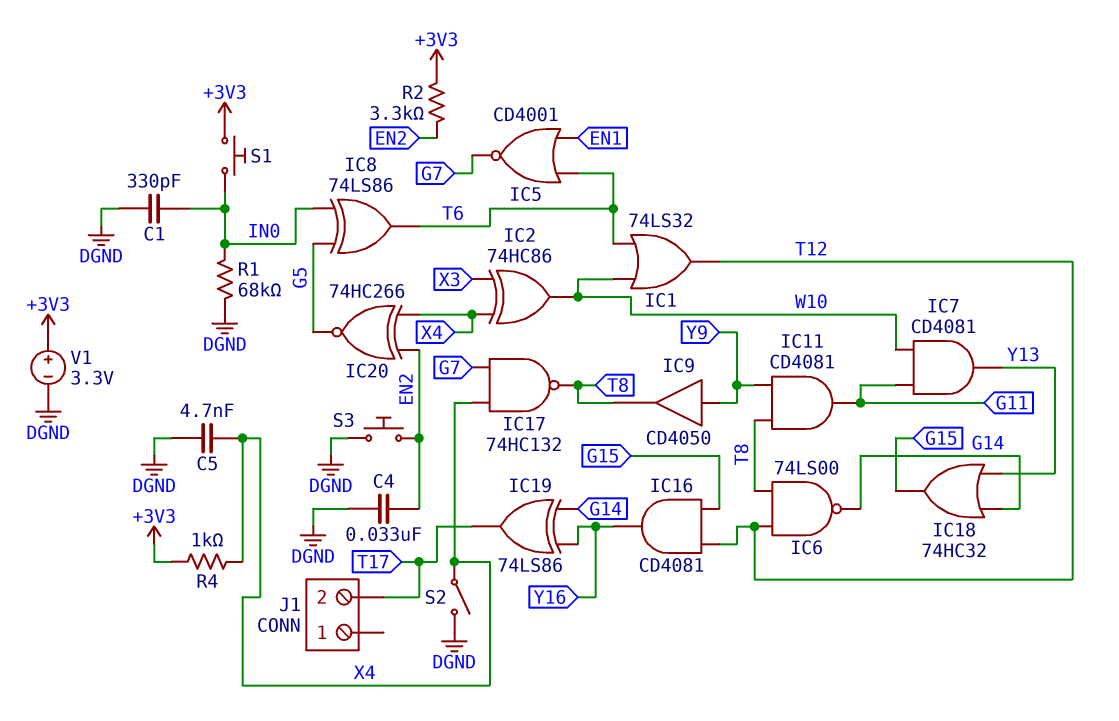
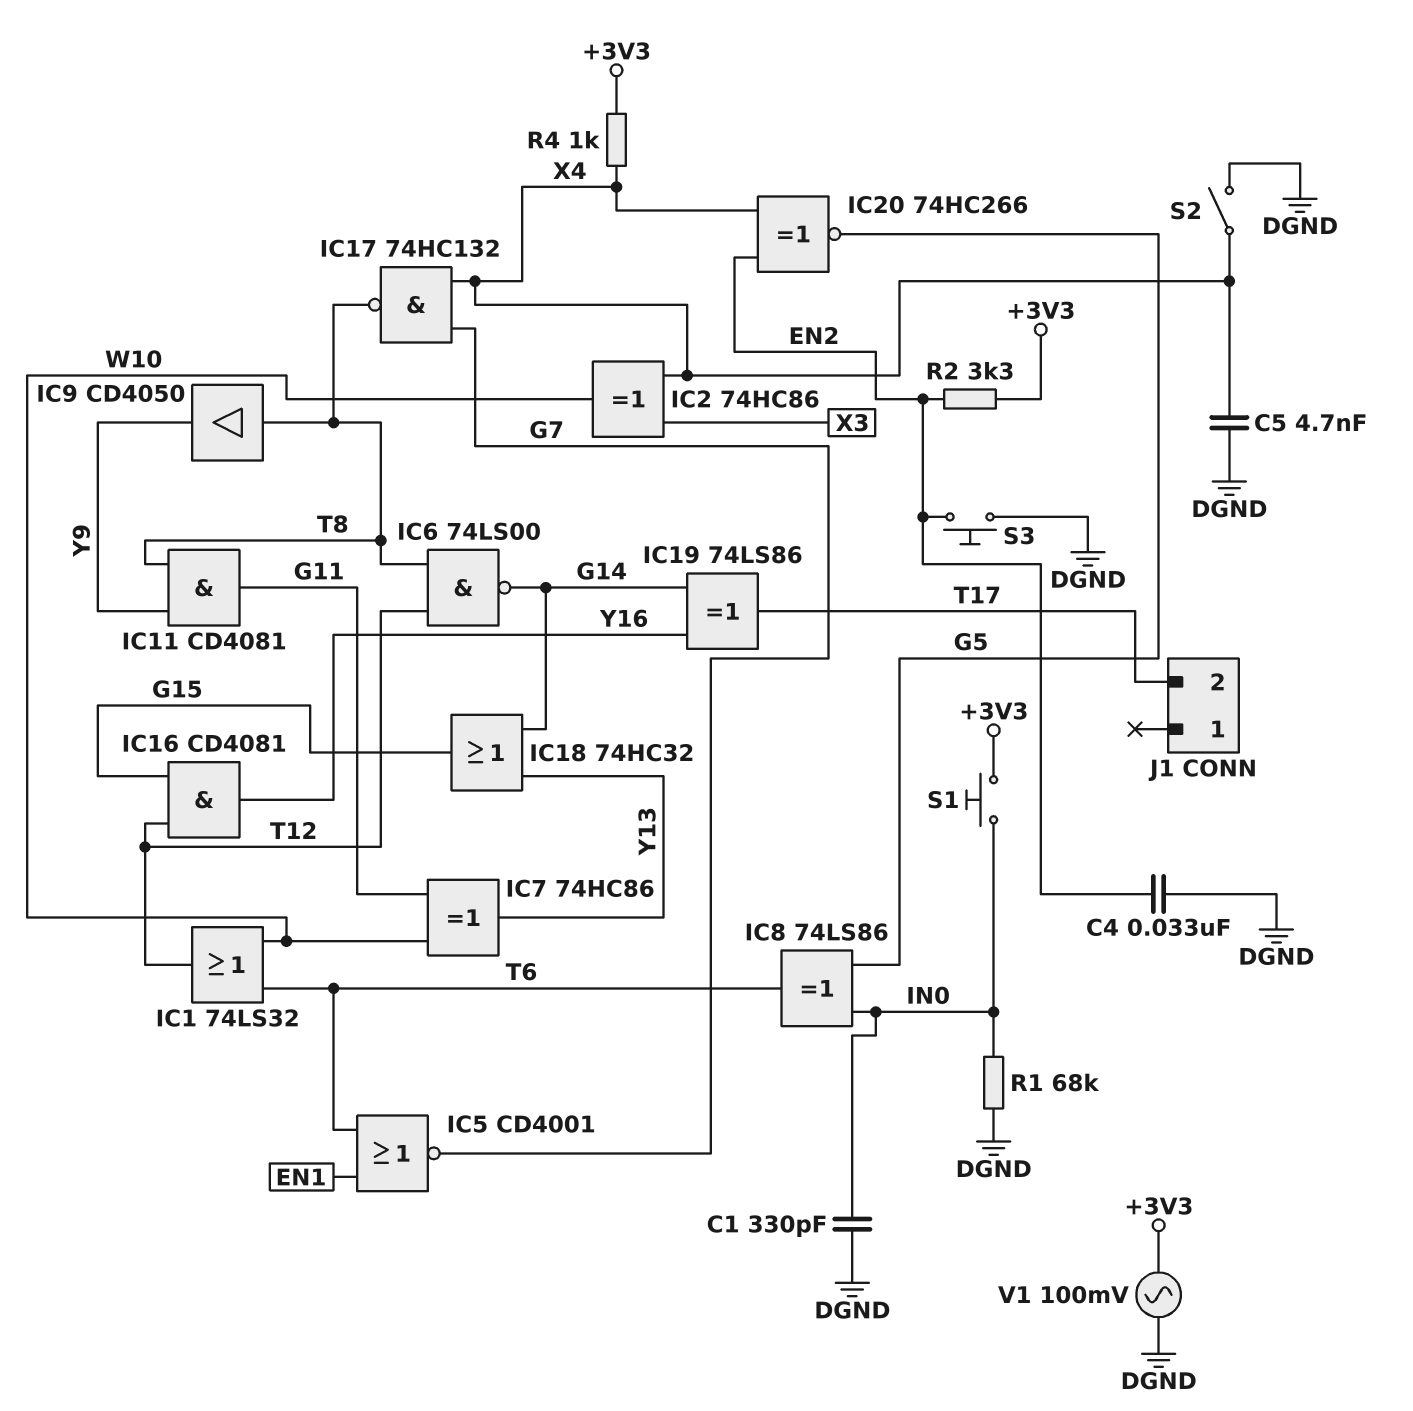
IC7: AND CD4081 (in G11, in W10, out Y13) -> XOR 74HC86 (in G11, in W10, out Y13)
IC9: buffer CD4050 (in Y9, out T8) -> buffer CD4050 (in T8, out Y9)
V1: 3.3V (plus +3V3, minus DGND) -> AC 100mV (+3V3, DGND)

